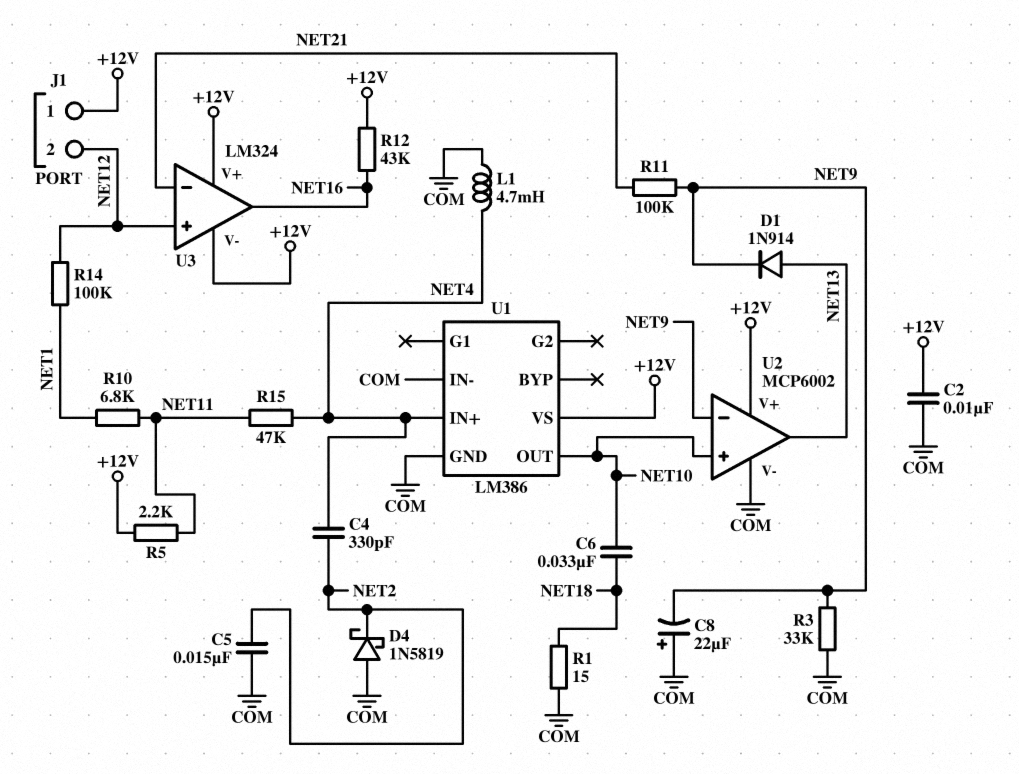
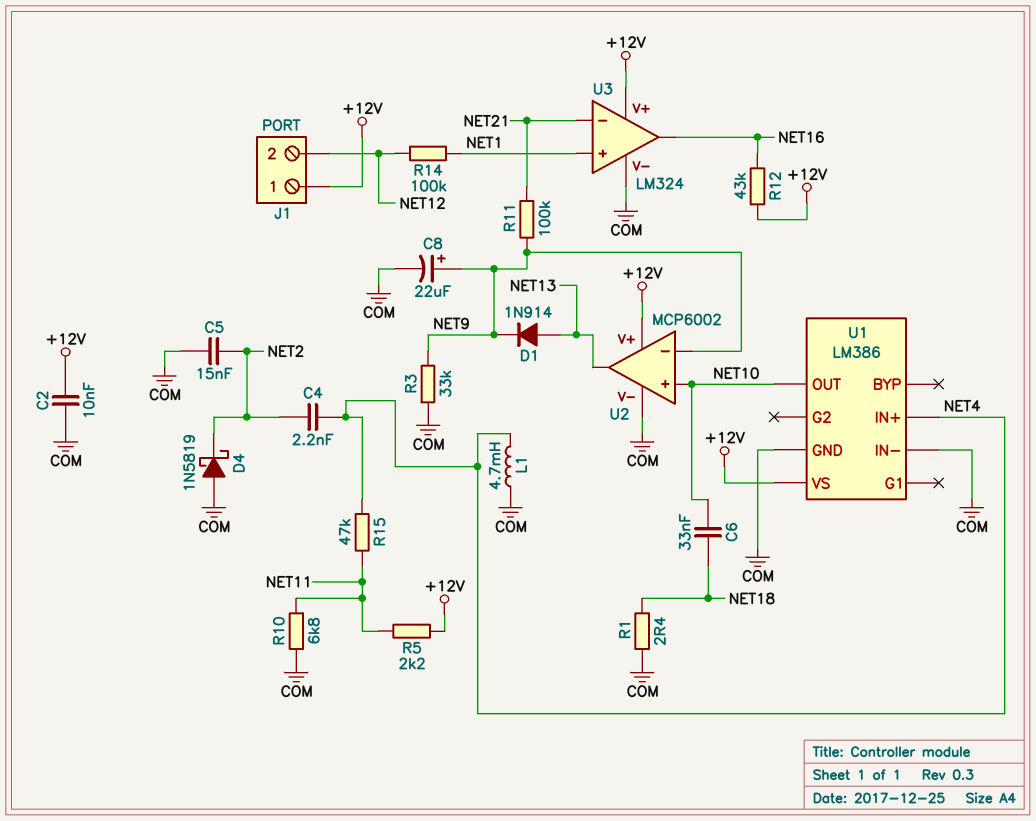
C4: 330pF (NET2, NET4) -> 2.2nF (NET2, NET4)
C8: 22uF (plus COM, minus NET9) -> 22uF (plus NET9, minus COM)
R1: 15 (COM, NET18) -> 2.4 (COM, NET18)
R10: 6.8k (NET1, NET11) -> 6.8k (COM, NET11)
U3 pin V-: +12V -> COM
U3 pin in+: NET12 -> NET1

